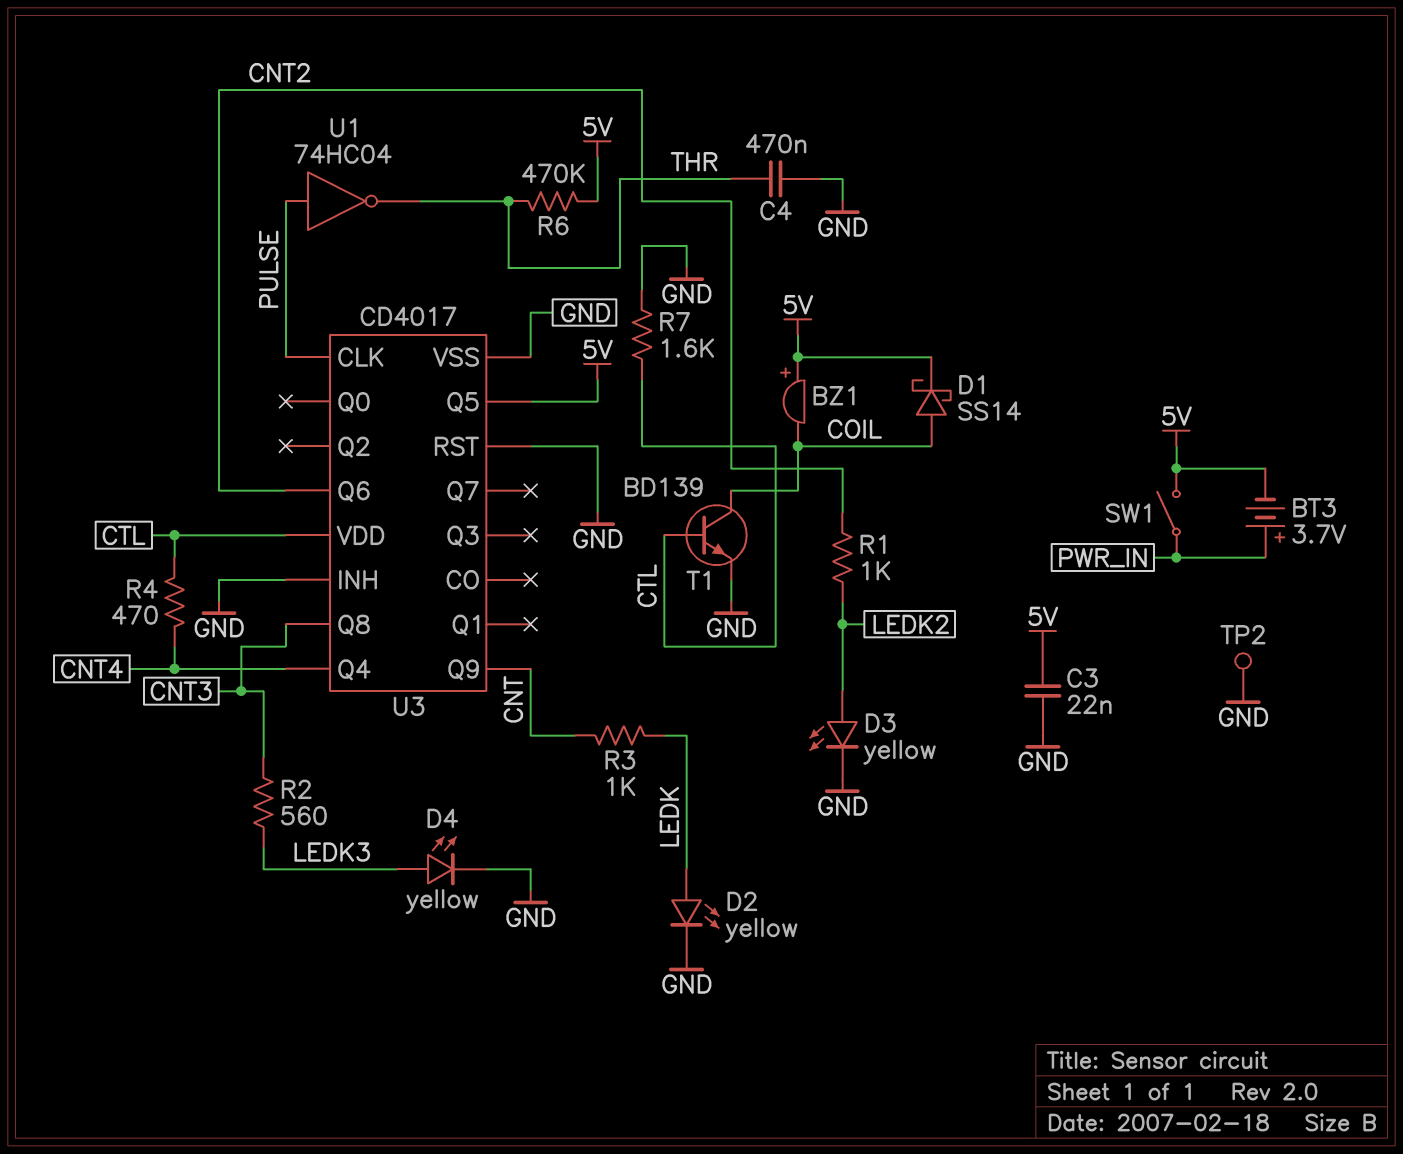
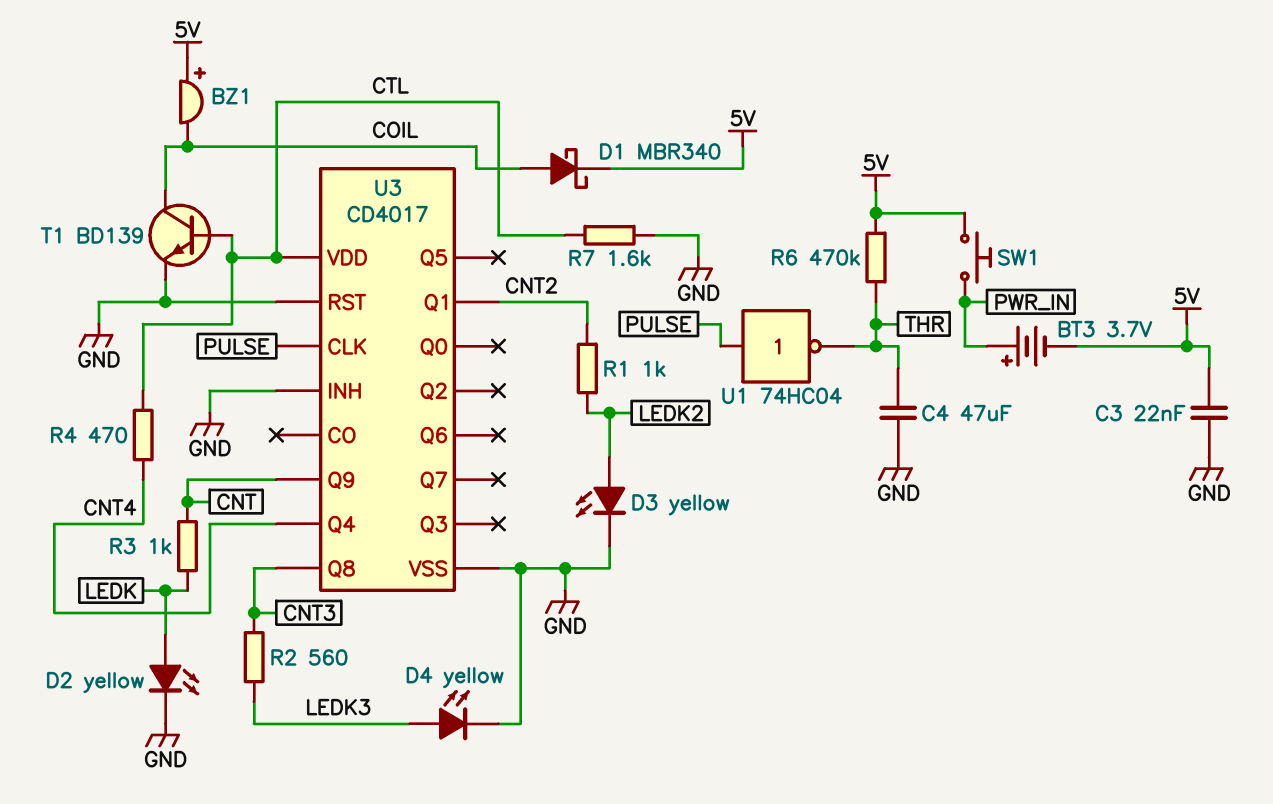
C4: 470nF (GND, THR) -> 47uF (GND, THR)
D1: schottky SS14 (A COIL, K 5V) -> schottky MBR340 (A COIL, K 5V)
SW1: switch (5V, PWR_IN) -> button (5V, PWR_IN)
TP2: test point (GND) -> none
U3 pin Q1: none -> CNT2
U3 pin Q5: 5V -> none
U3 pin Q6: CNT2 -> none

